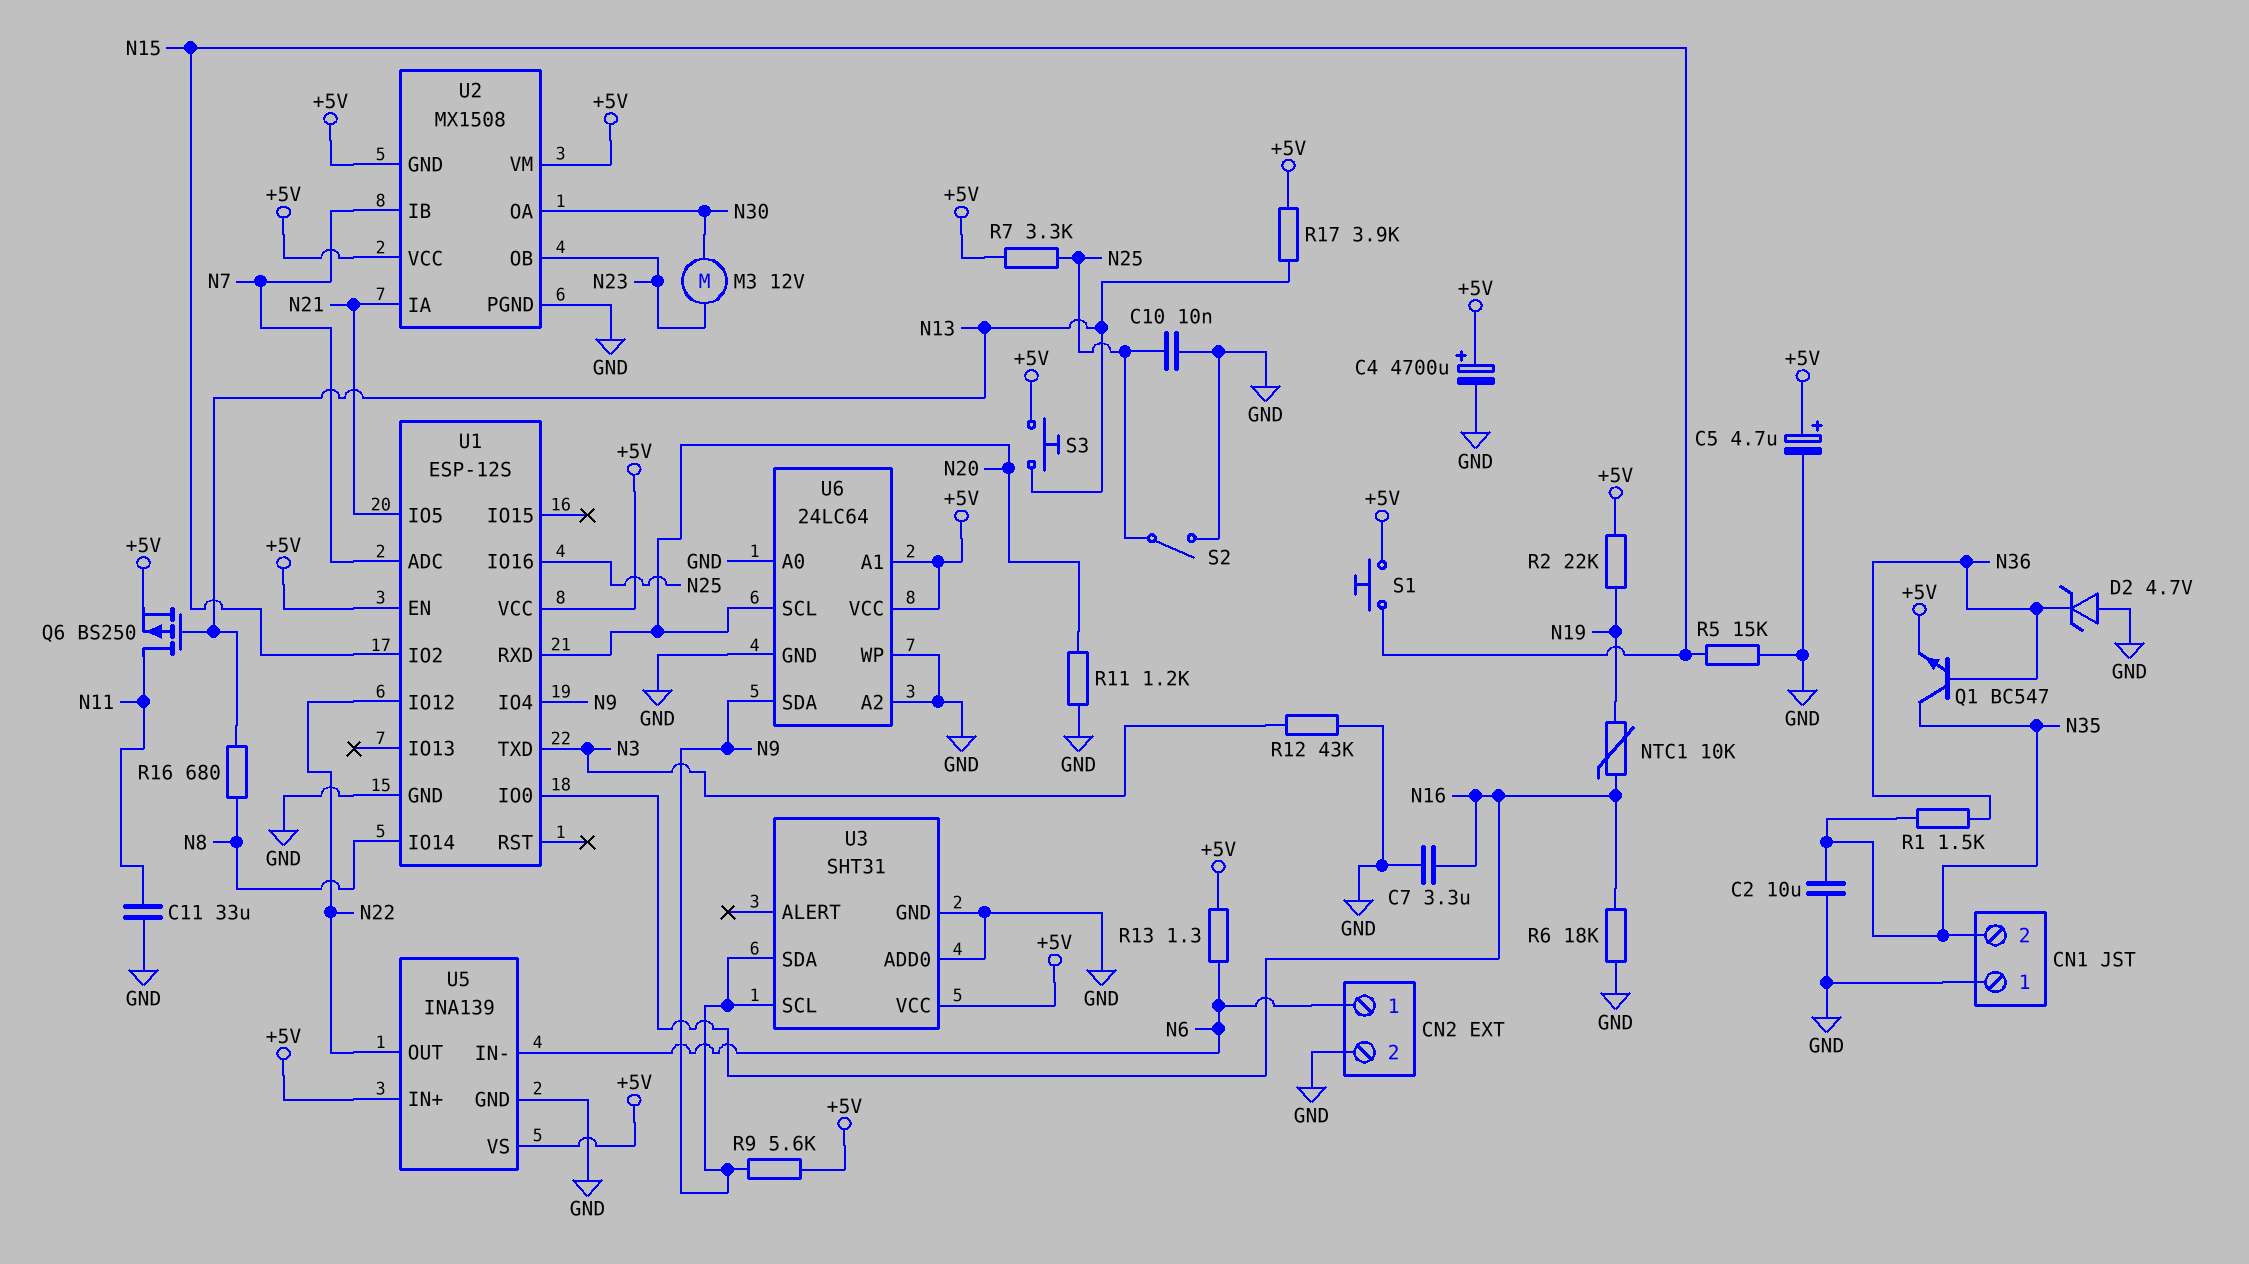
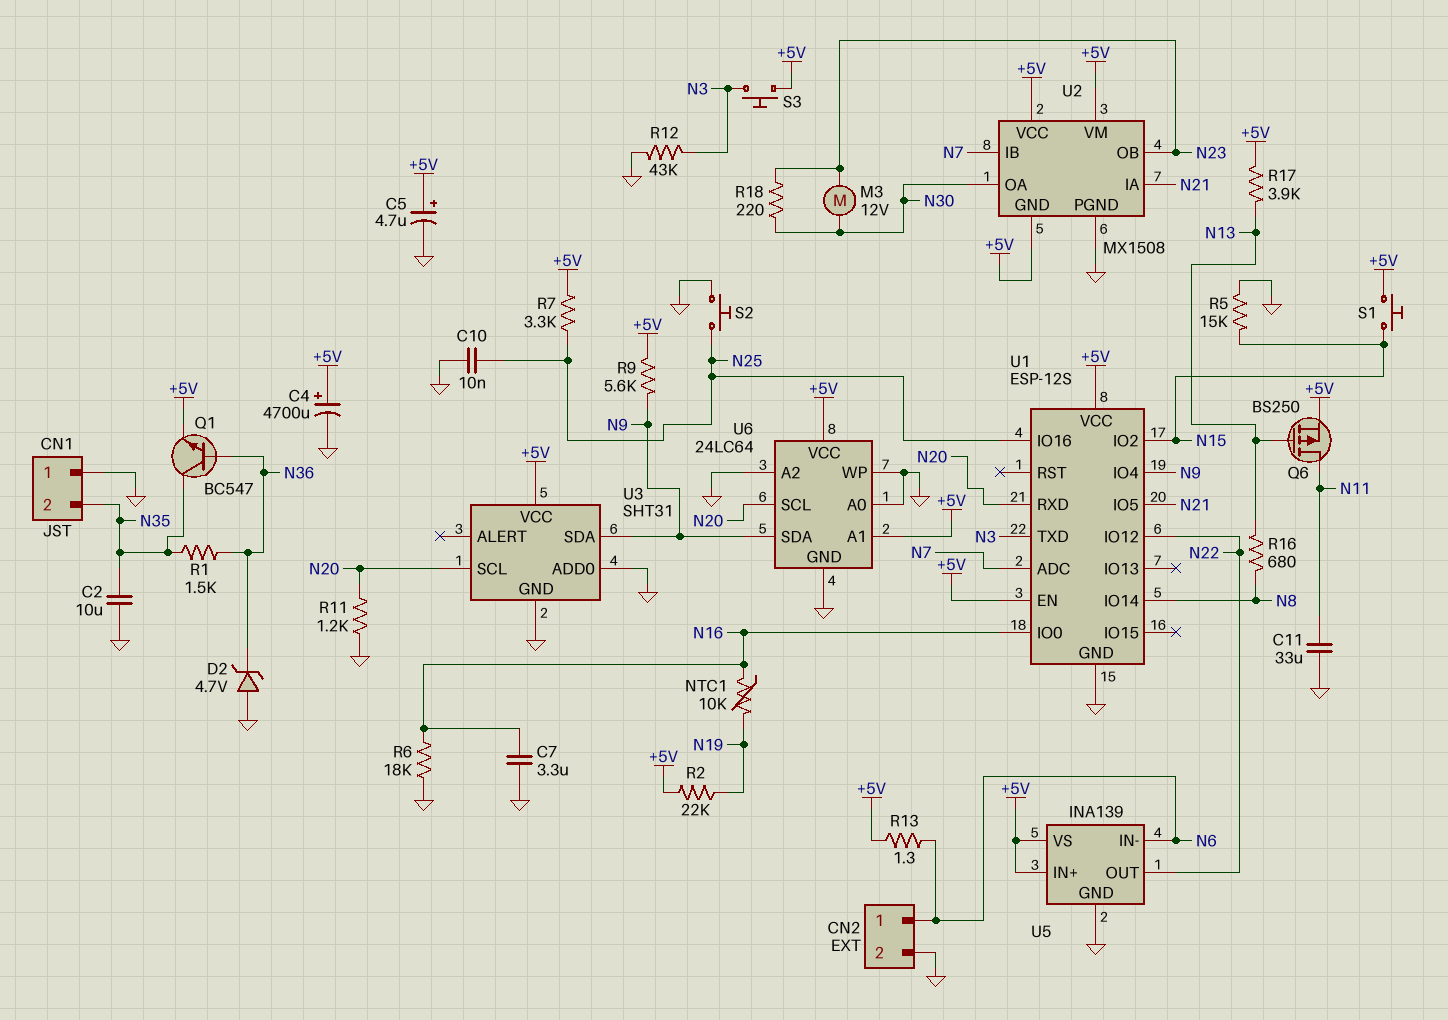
R18: none -> 220 (N23, N30)
S2: switch (GND, N25) -> button (GND, N25)
S3: button (+5V, N13) -> button (+5V, N3)
U3 pin SCL: N9 -> N20

